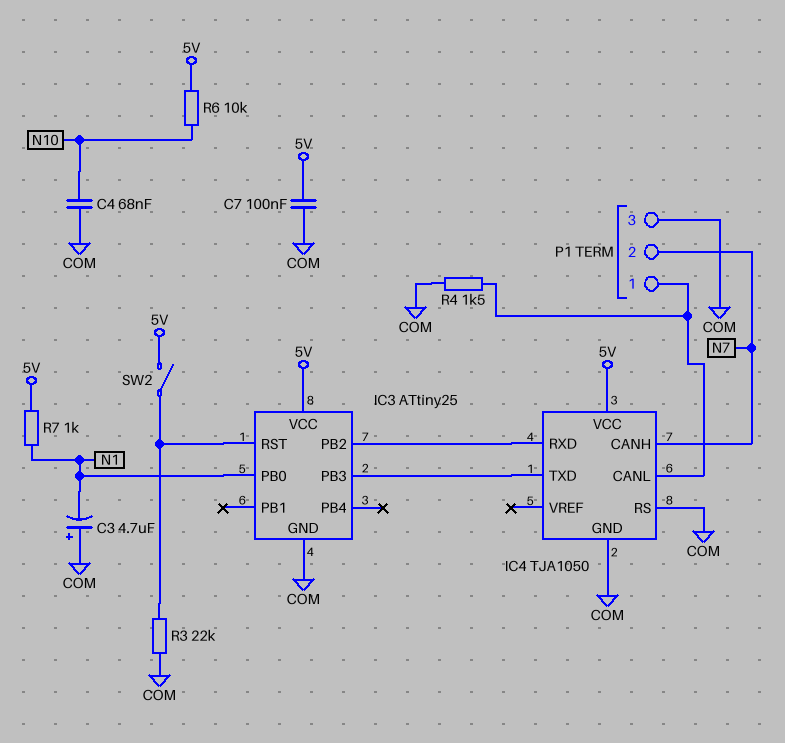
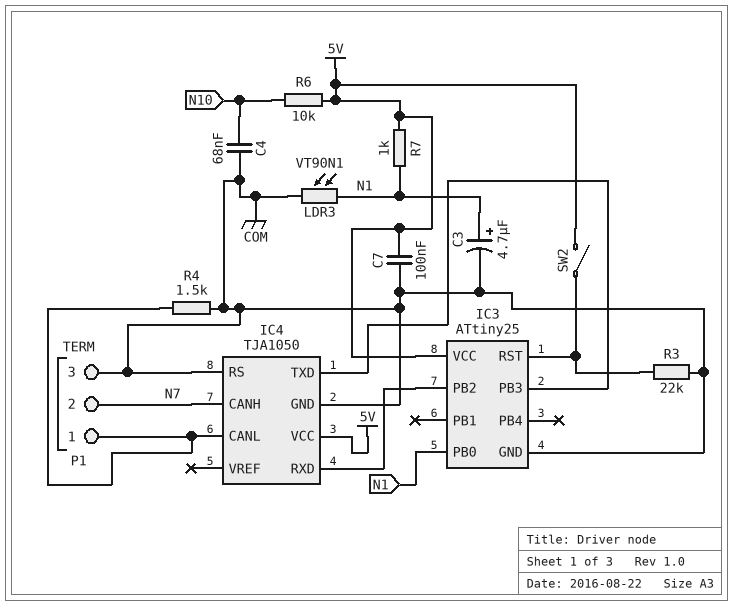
C3: 4.7uF (plus COM, minus N1) -> 4.7uF (plus N1, minus COM)
LDR3: none -> VT90N1 (COM, N1)

